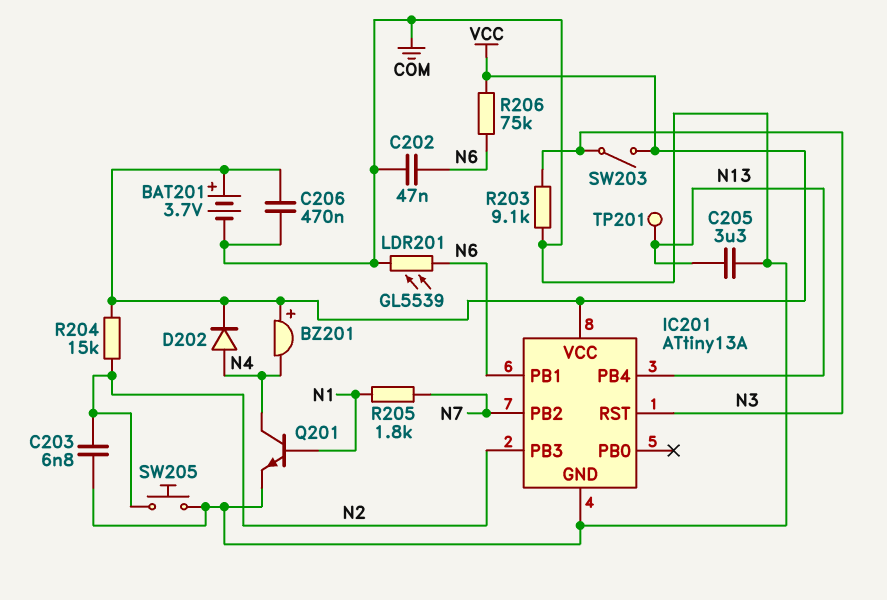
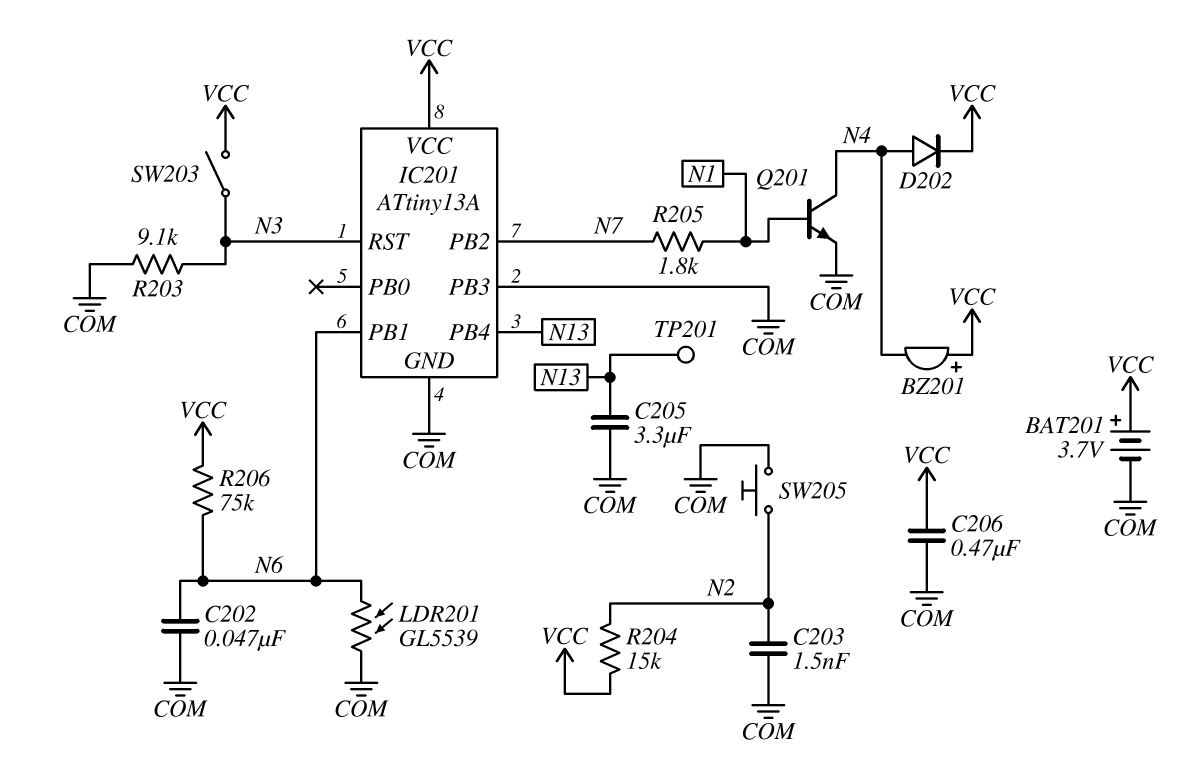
C203: 6.8nF (COM, N2) -> 1.5nF (COM, N2)
IC201 pin PB3: N2 -> COM

